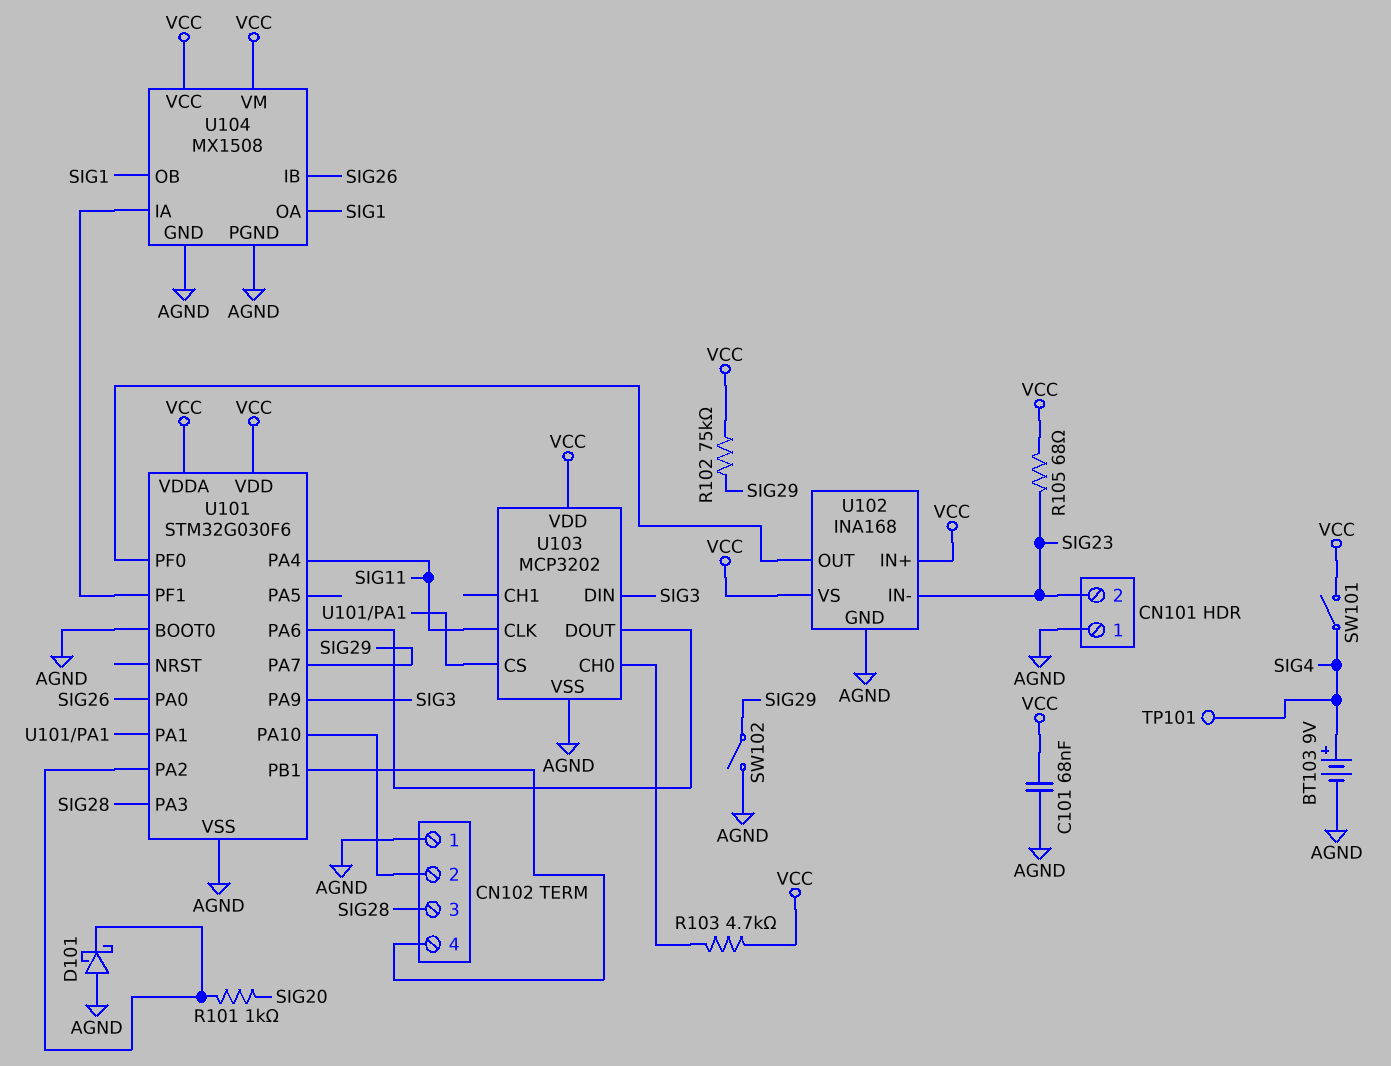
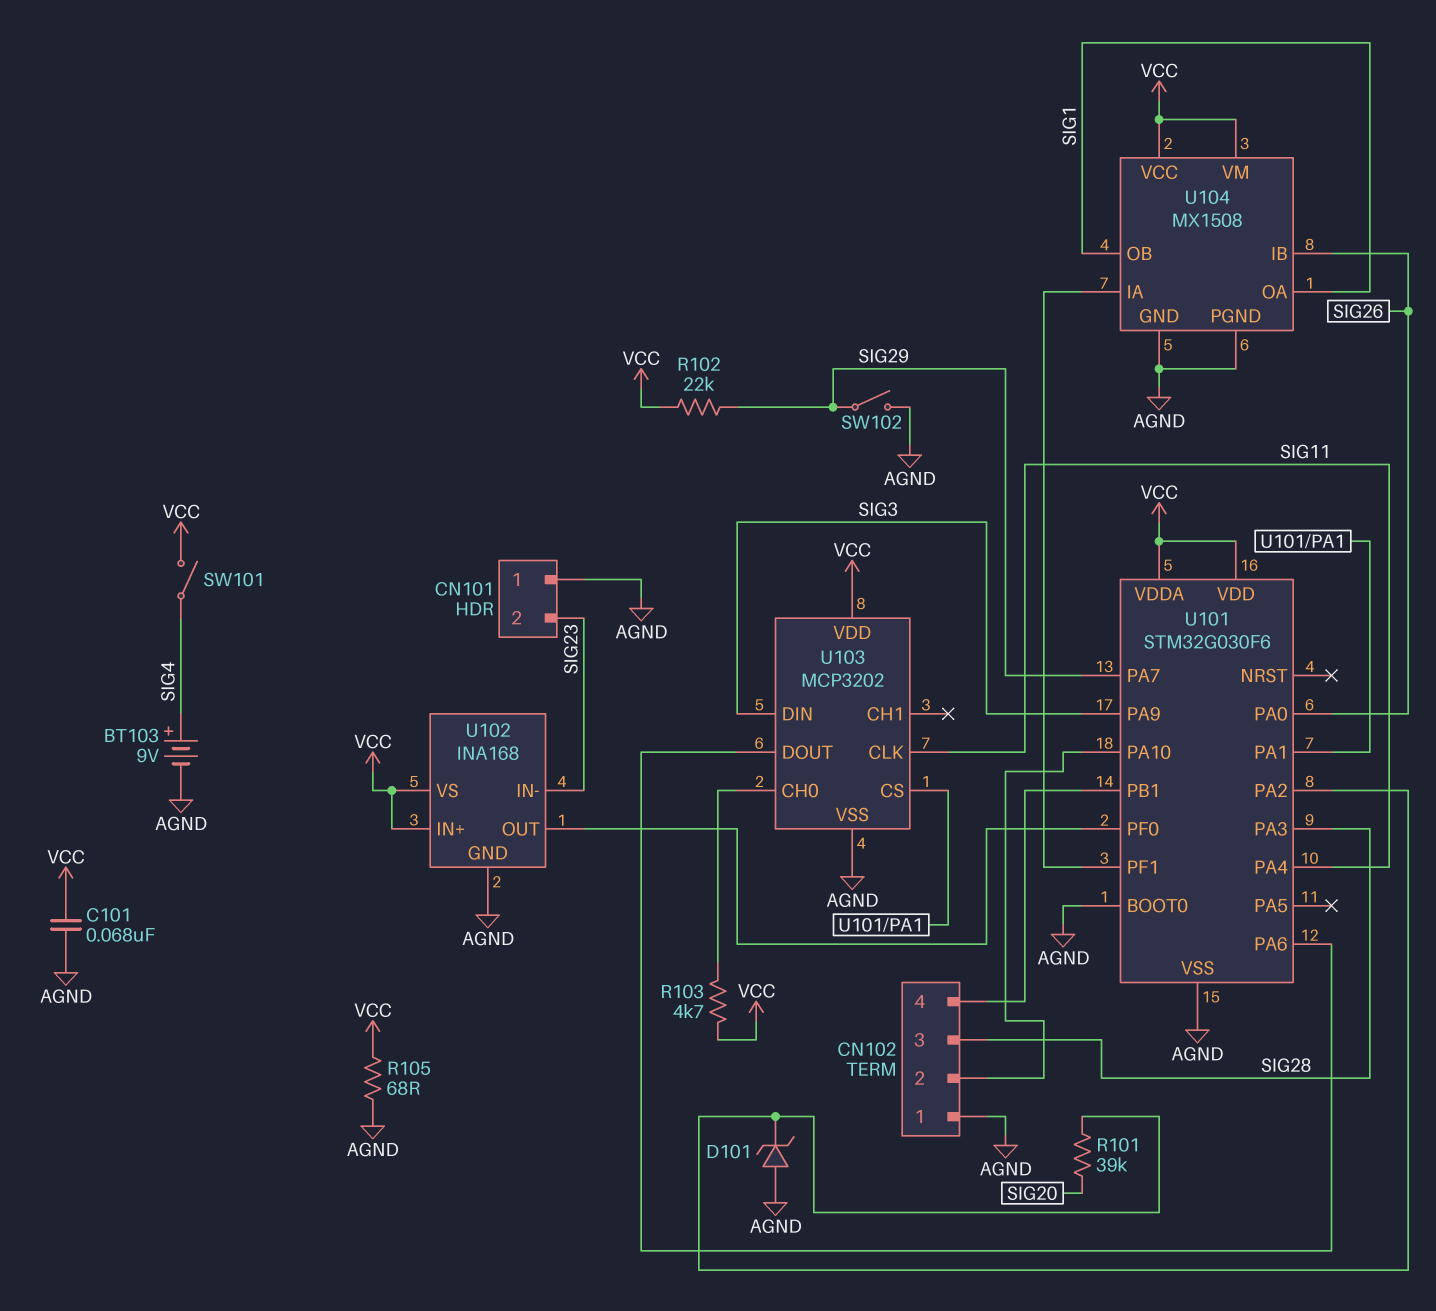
D101: schottky (A AGND, K U101/PA2) -> zener (A AGND, K U101/PA2)
R101: 1k (SIG20, U101/PA2) -> 39k (SIG20, U101/PA2)
R102: 75k (SIG29, VCC) -> 22k (SIG29, VCC)
R105: 68 (SIG23, VCC) -> 68 (AGND, VCC)
TP101: test point (SIG4) -> none

